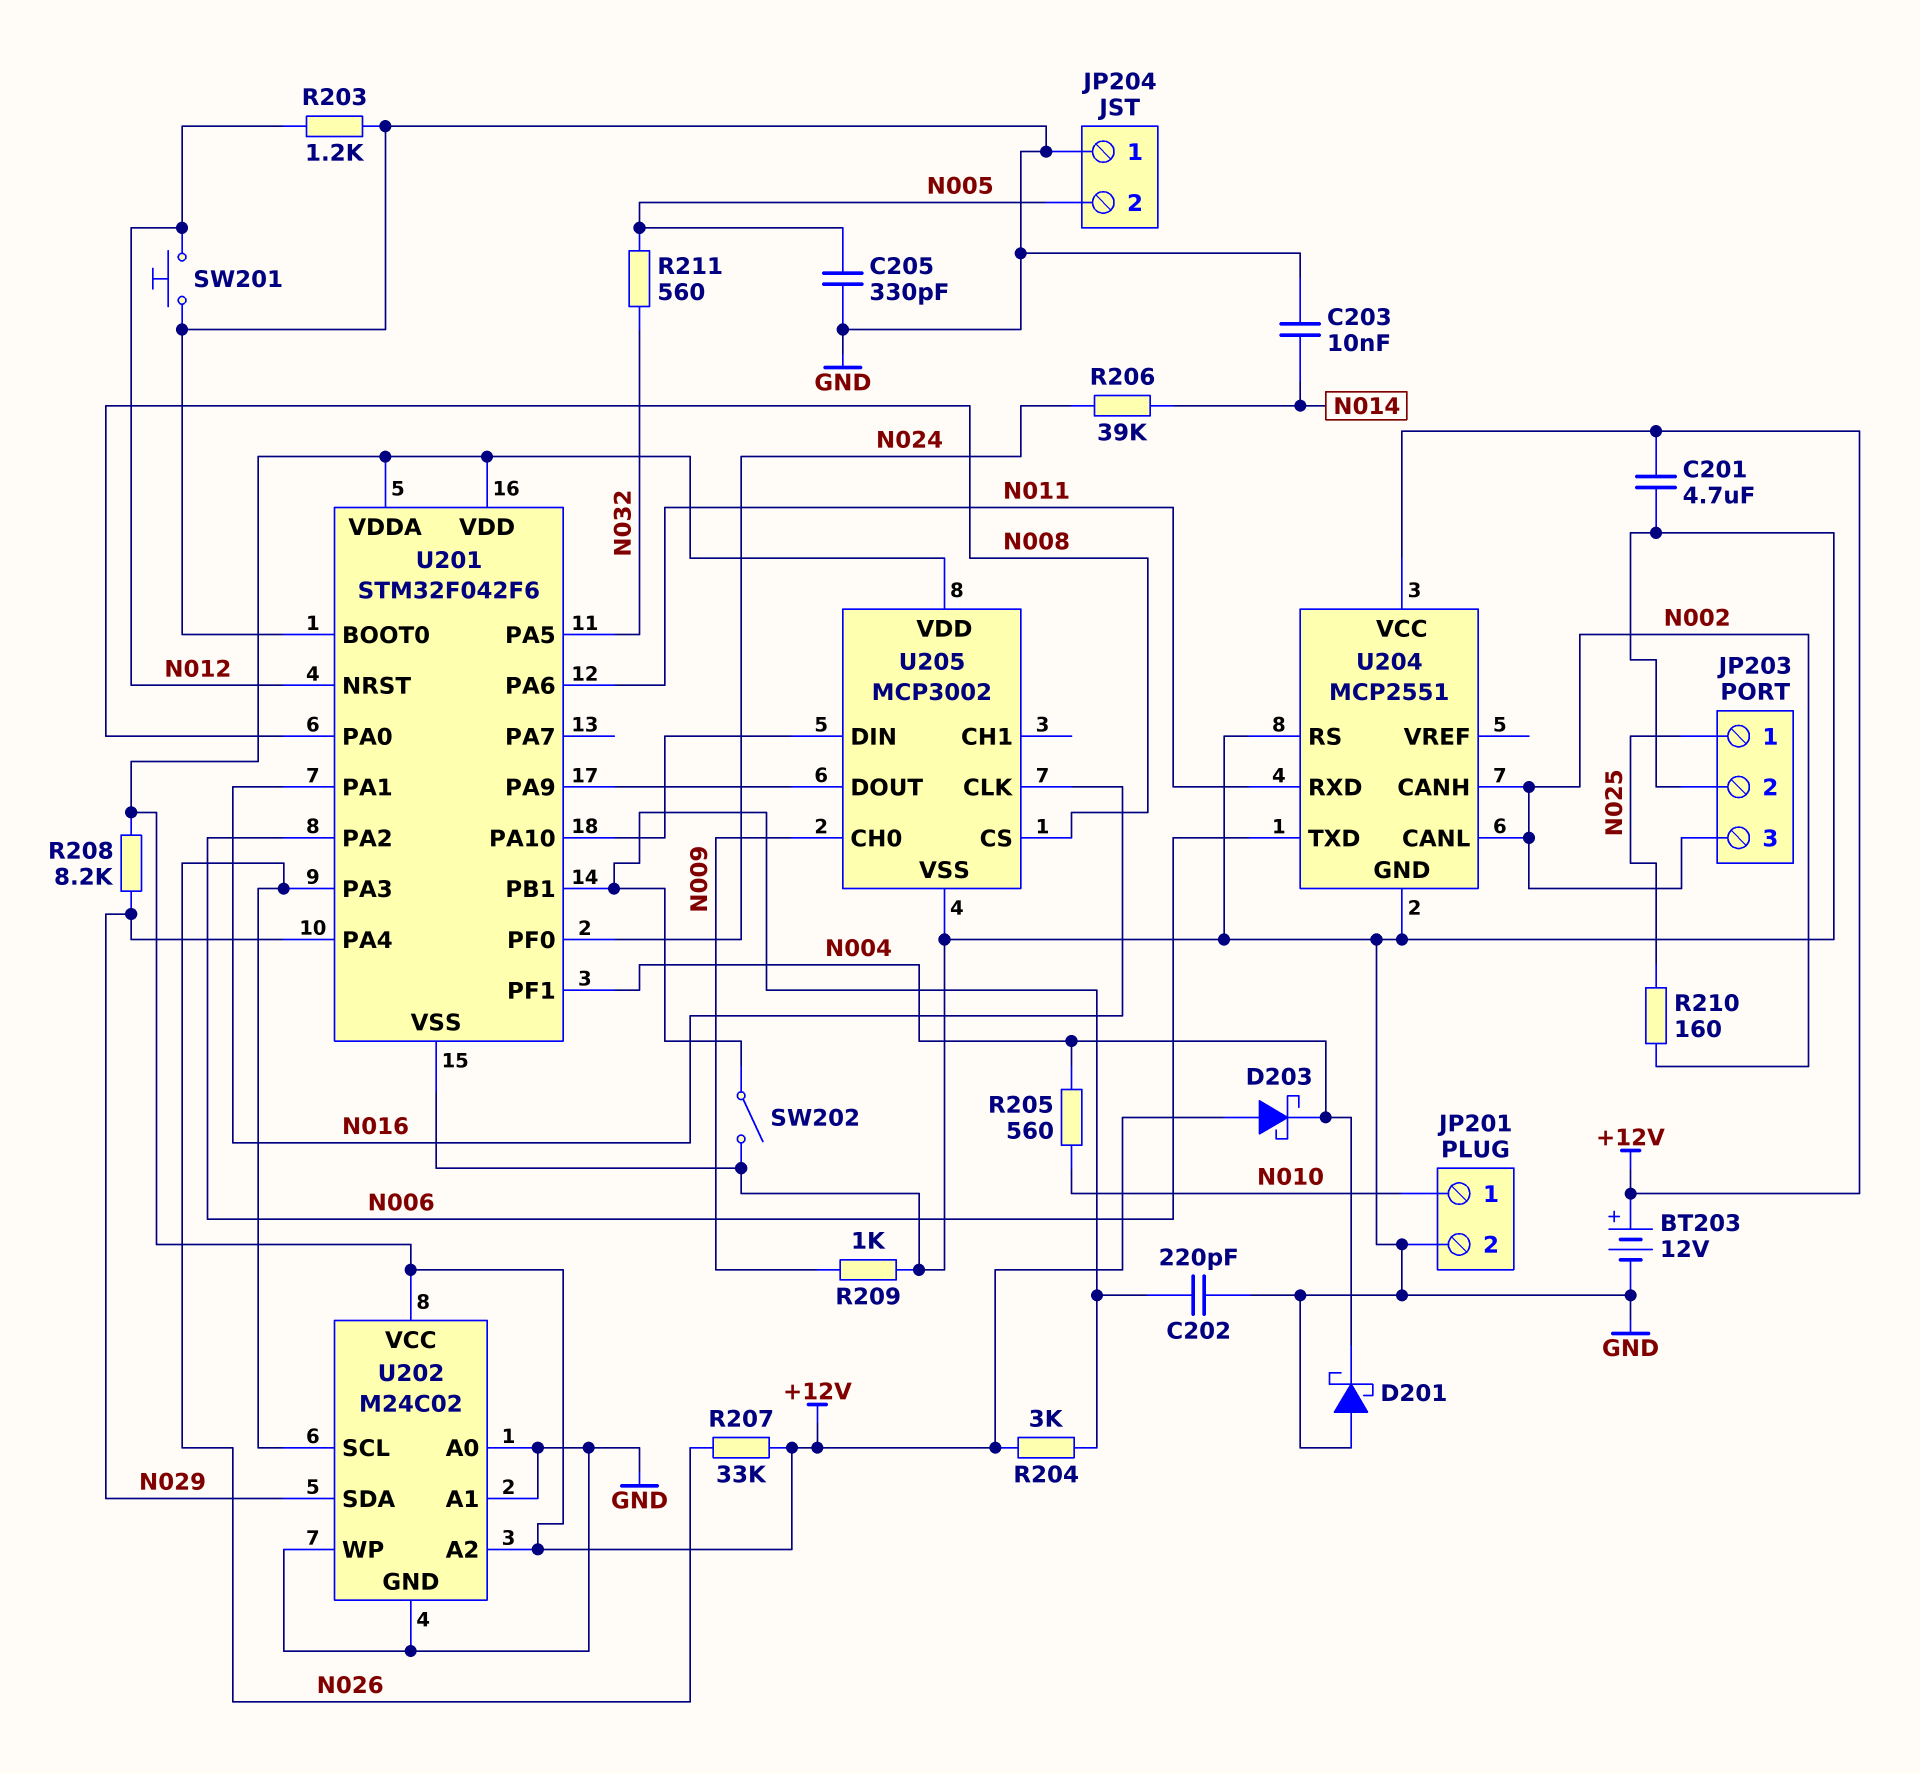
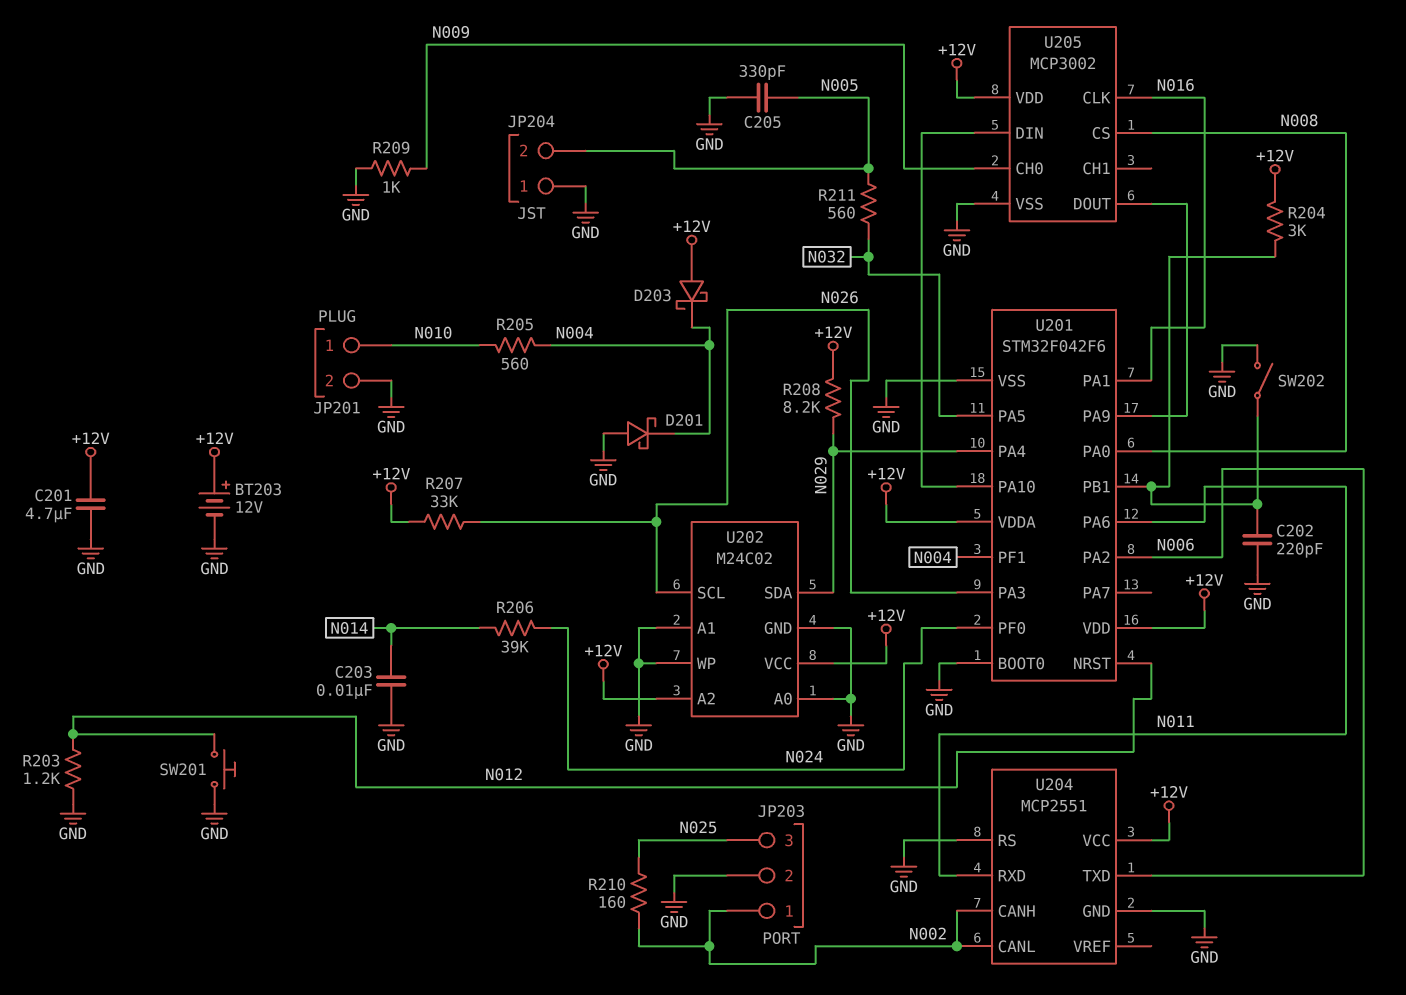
JP203 pin 1: N025 -> N002
JP203 pin 3: N002 -> N025

